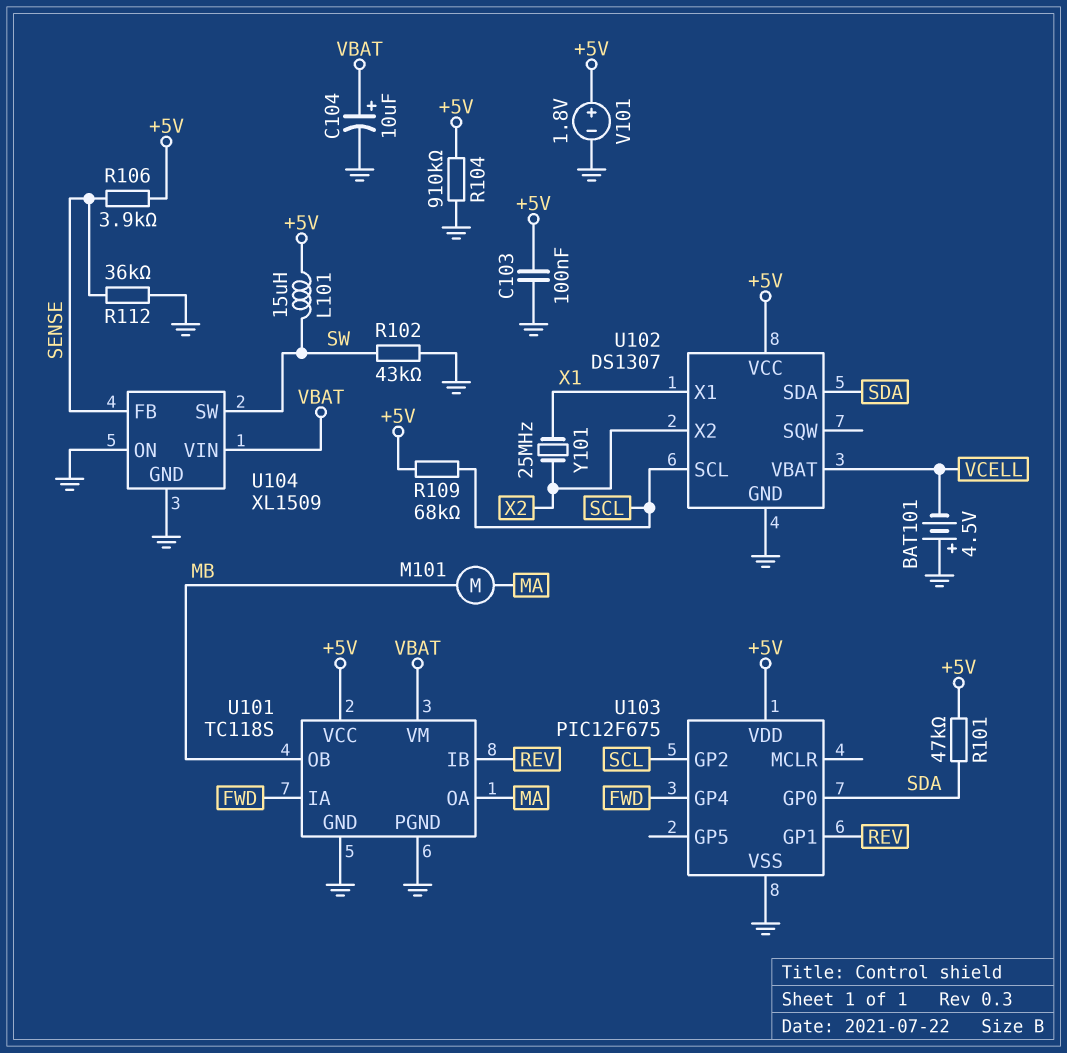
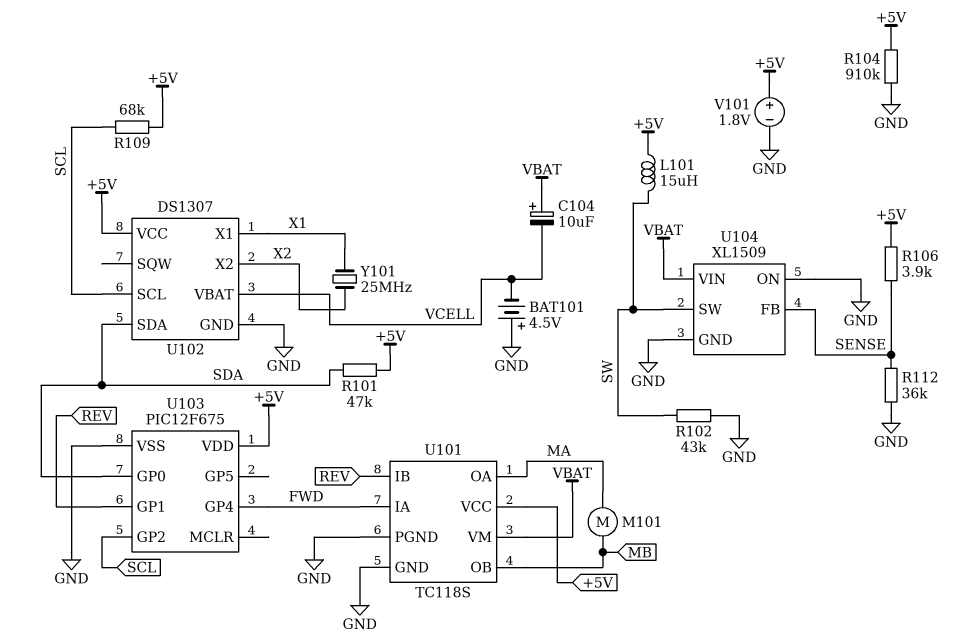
C103: 100nF (+5V, GND) -> none
C104: 10uF (plus VBAT, minus GND) -> 10uF (plus VBAT, minus VCELL)

